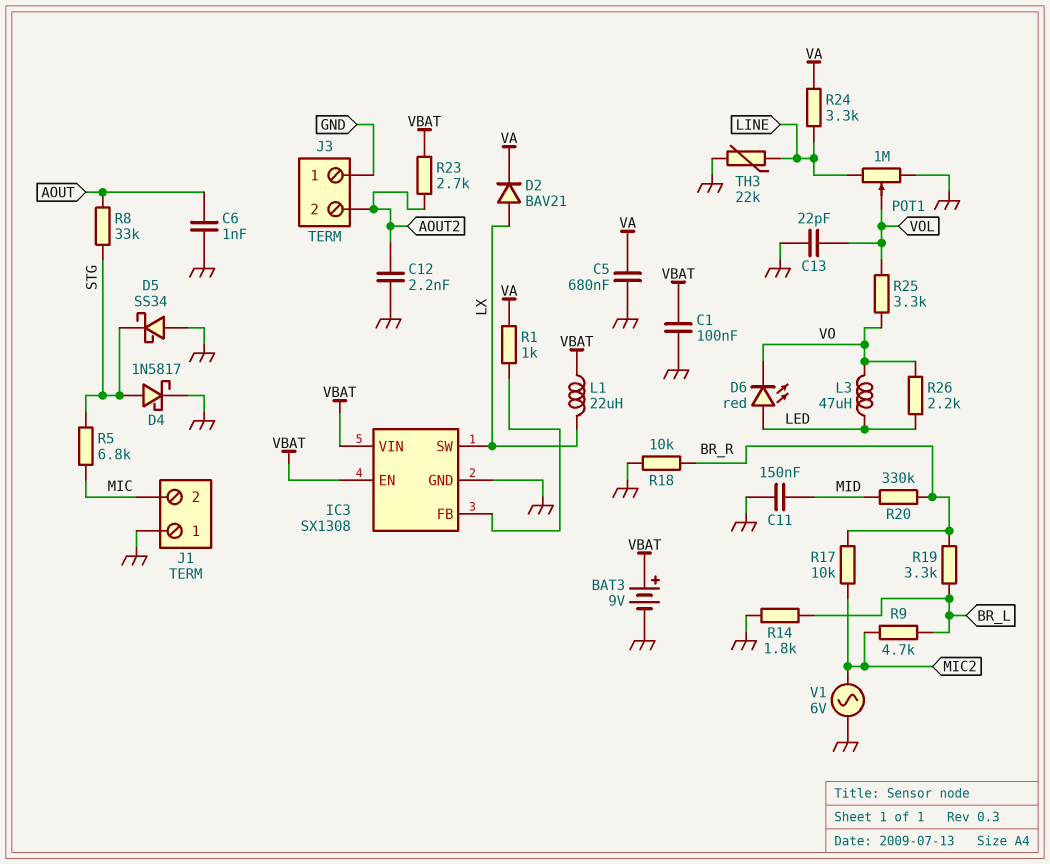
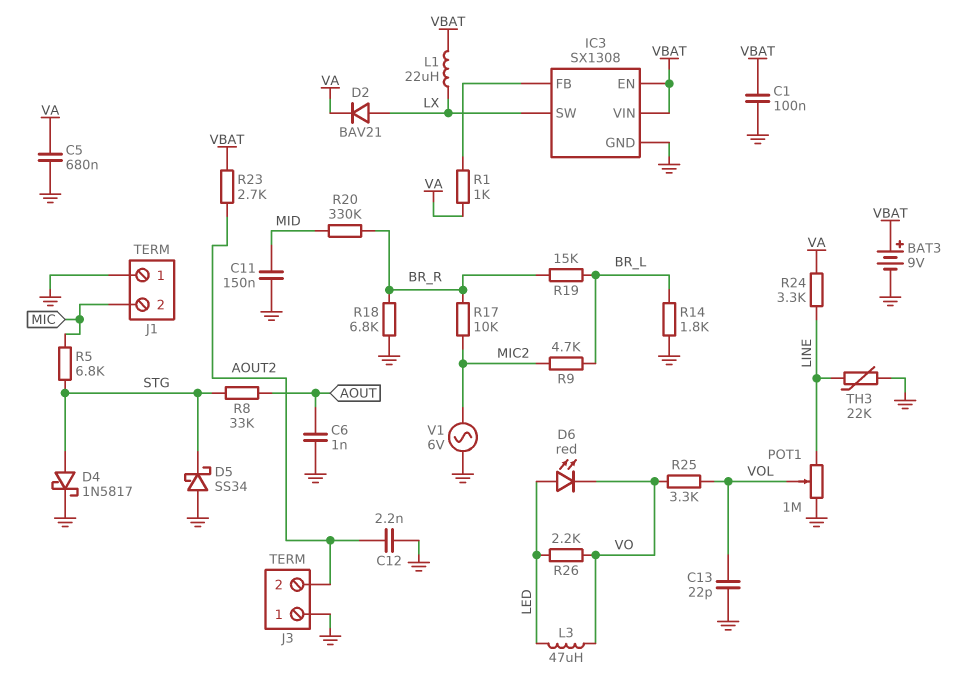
R18: 10k (BR_R, GND) -> 6.8k (BR_R, GND)
R19: 3.3k (BR_L, BR_R) -> 15k (BR_L, BR_R)

